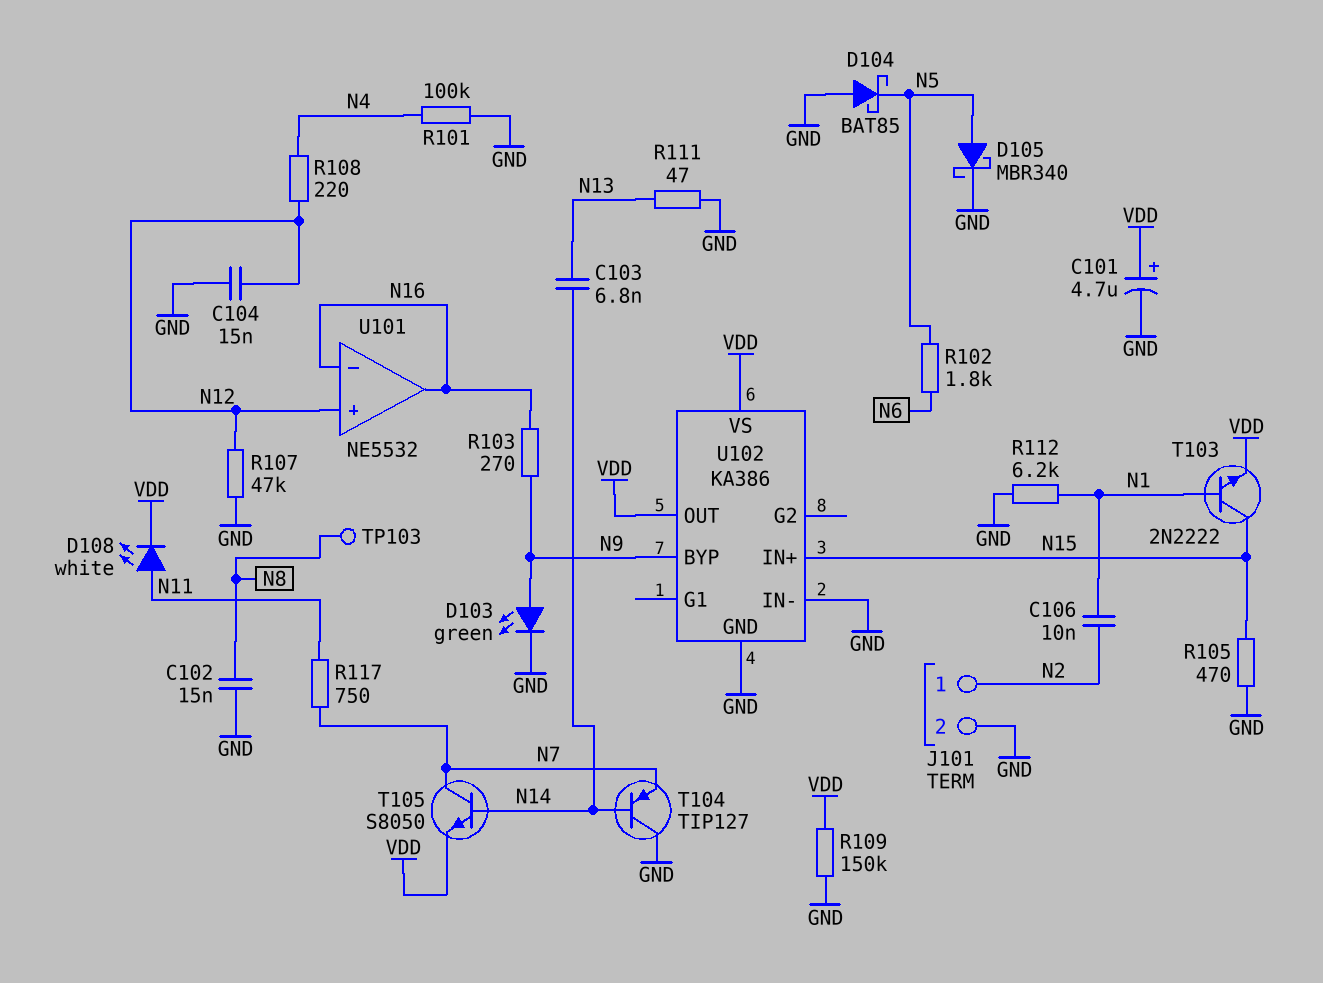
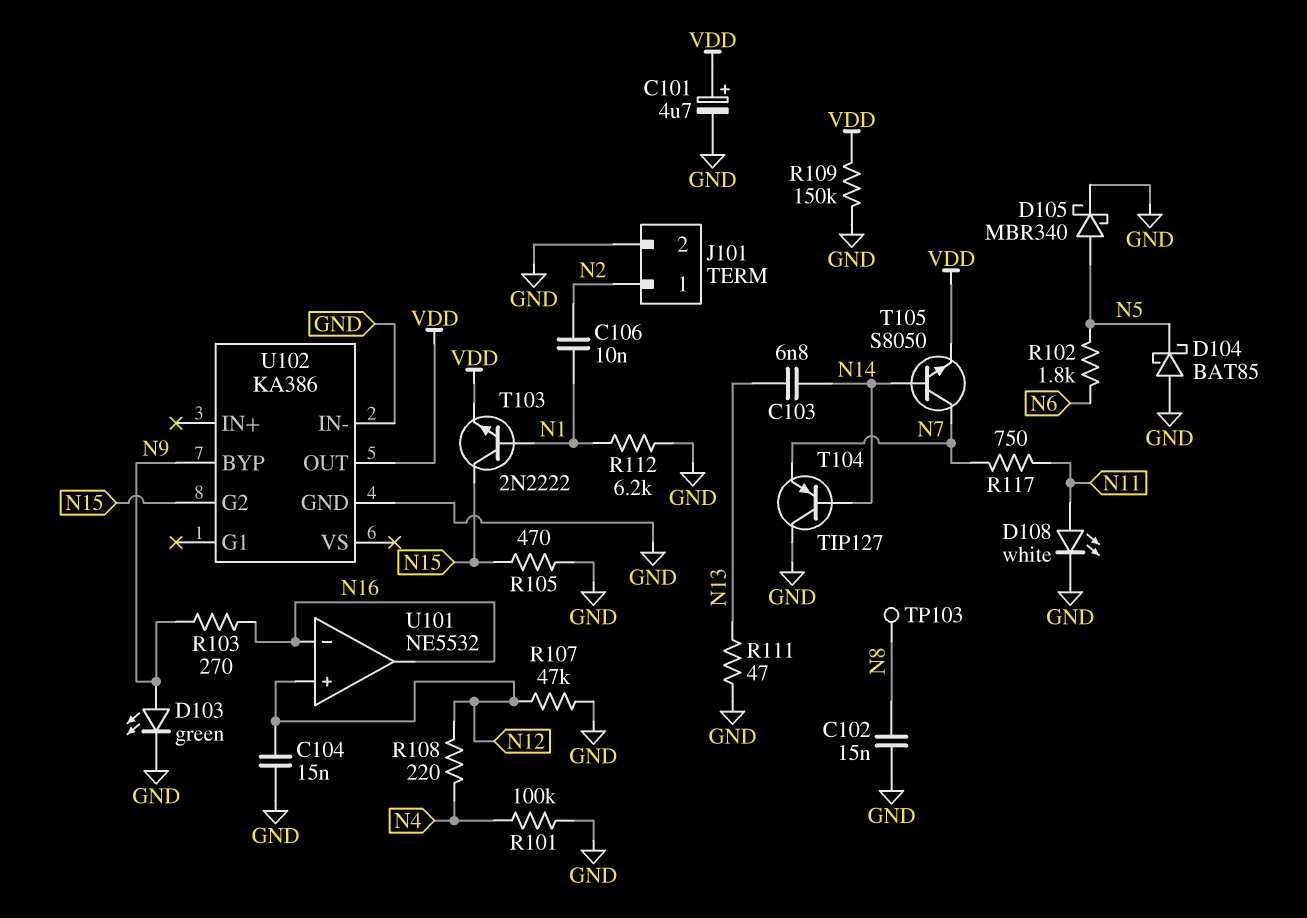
D108: LED white (A N11, K VDD) -> LED white (A N11, K GND)
U102 pin G2: none -> N15
U102 pin IN+: N15 -> none
U102 pin VS: VDD -> none

